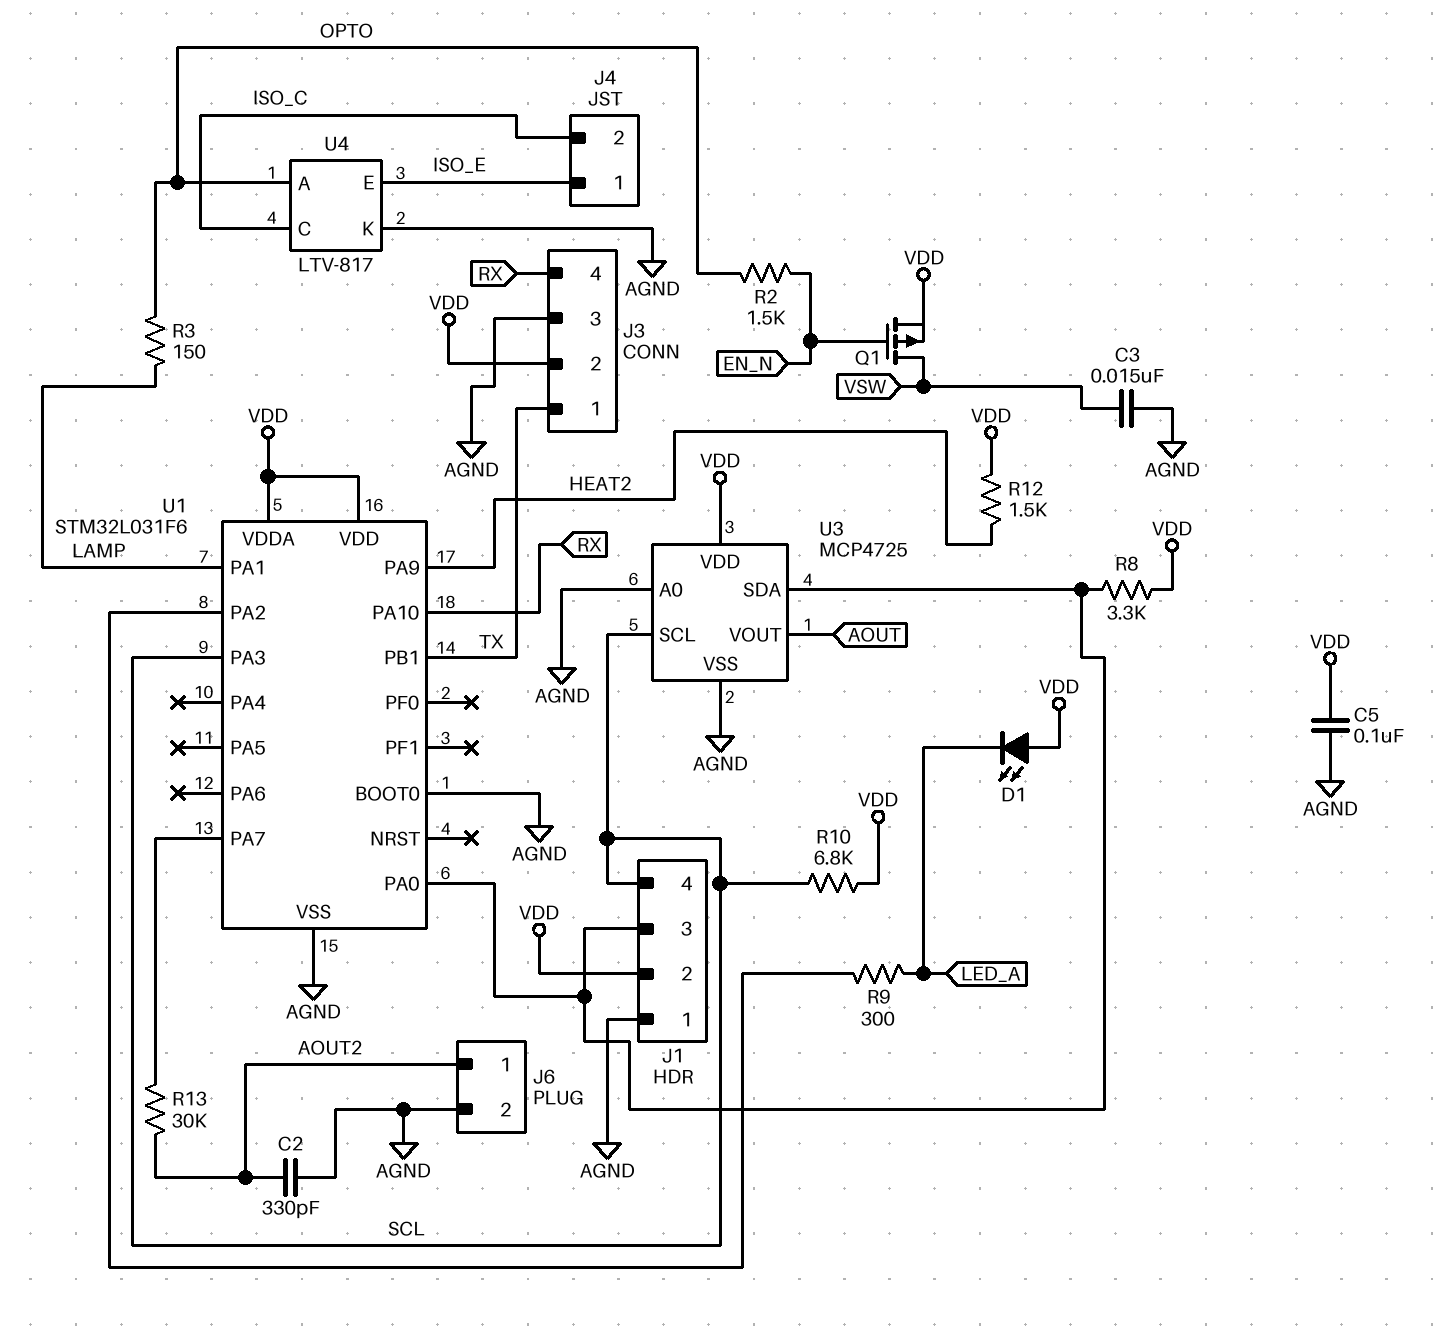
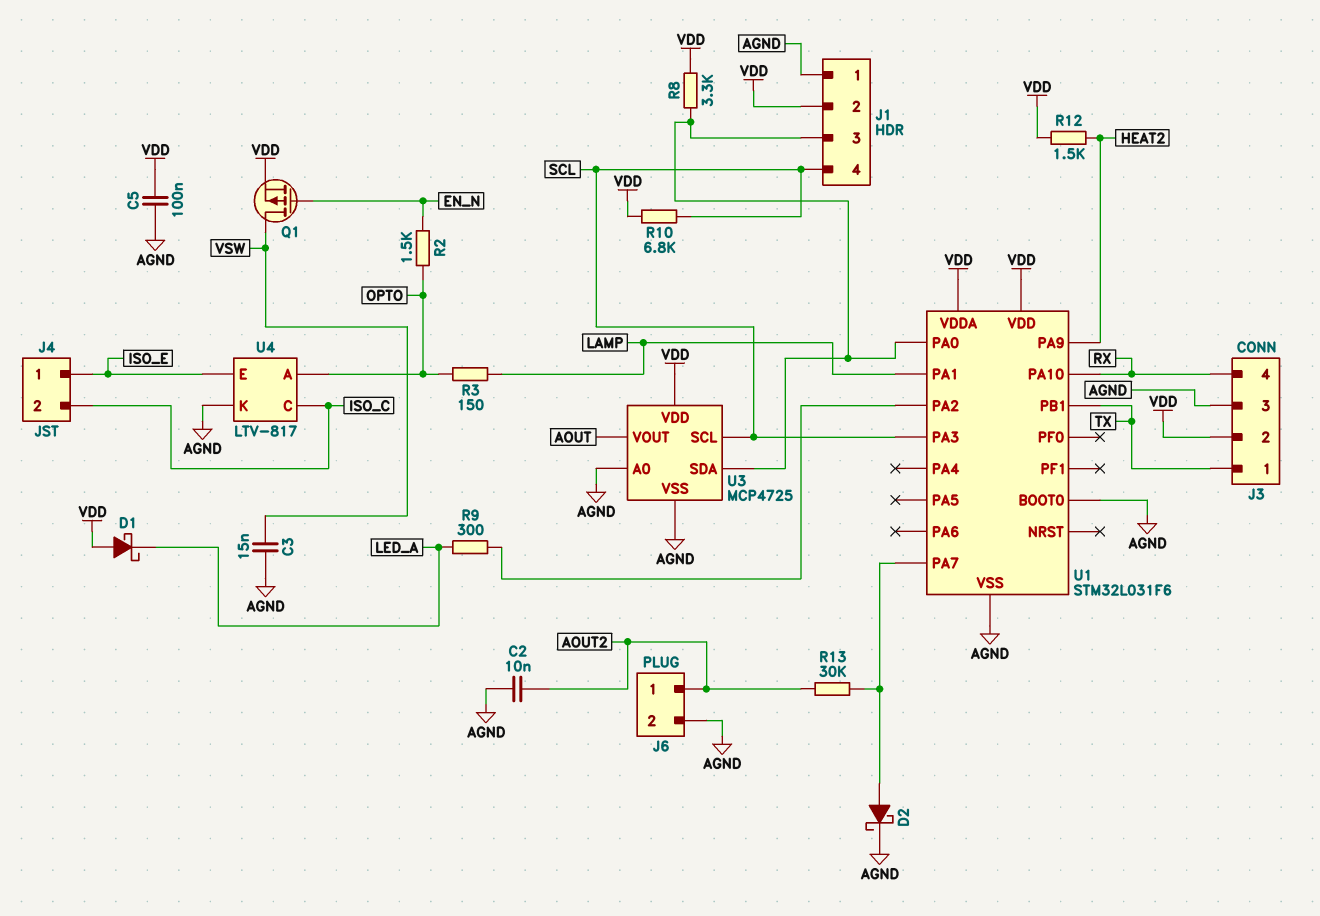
C2: 330pF (AGND, AOUT2) -> 10nF (AGND, AOUT2)
D1: LED (A VDD, K LED_A) -> schottky (A VDD, K LED_A)
D2: none -> schottky (A U1/PA7, K AGND)

